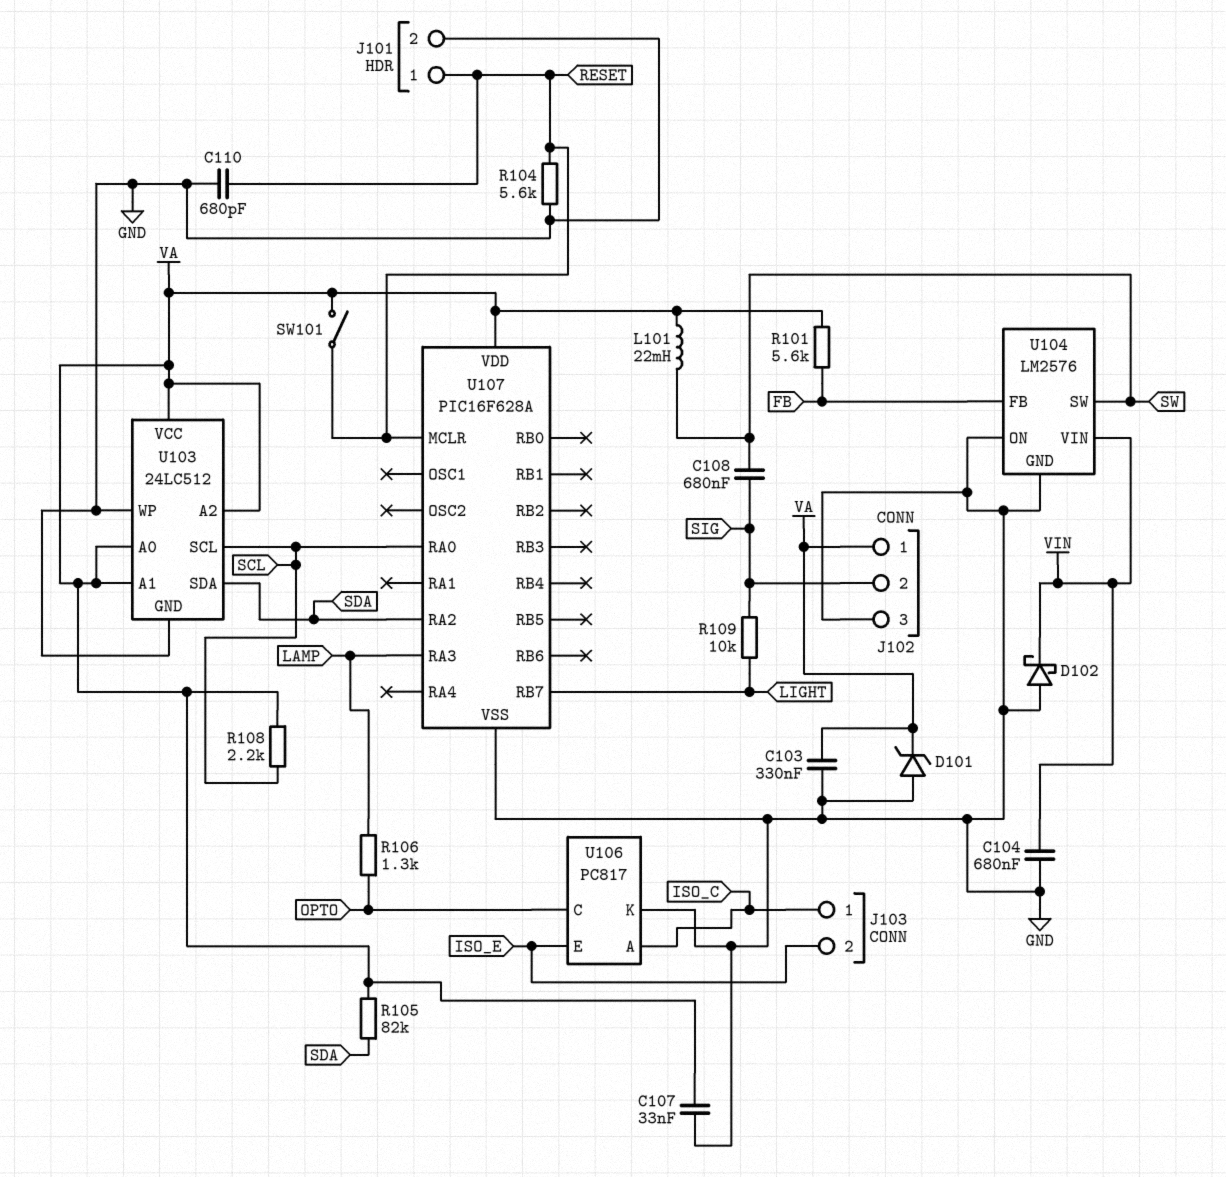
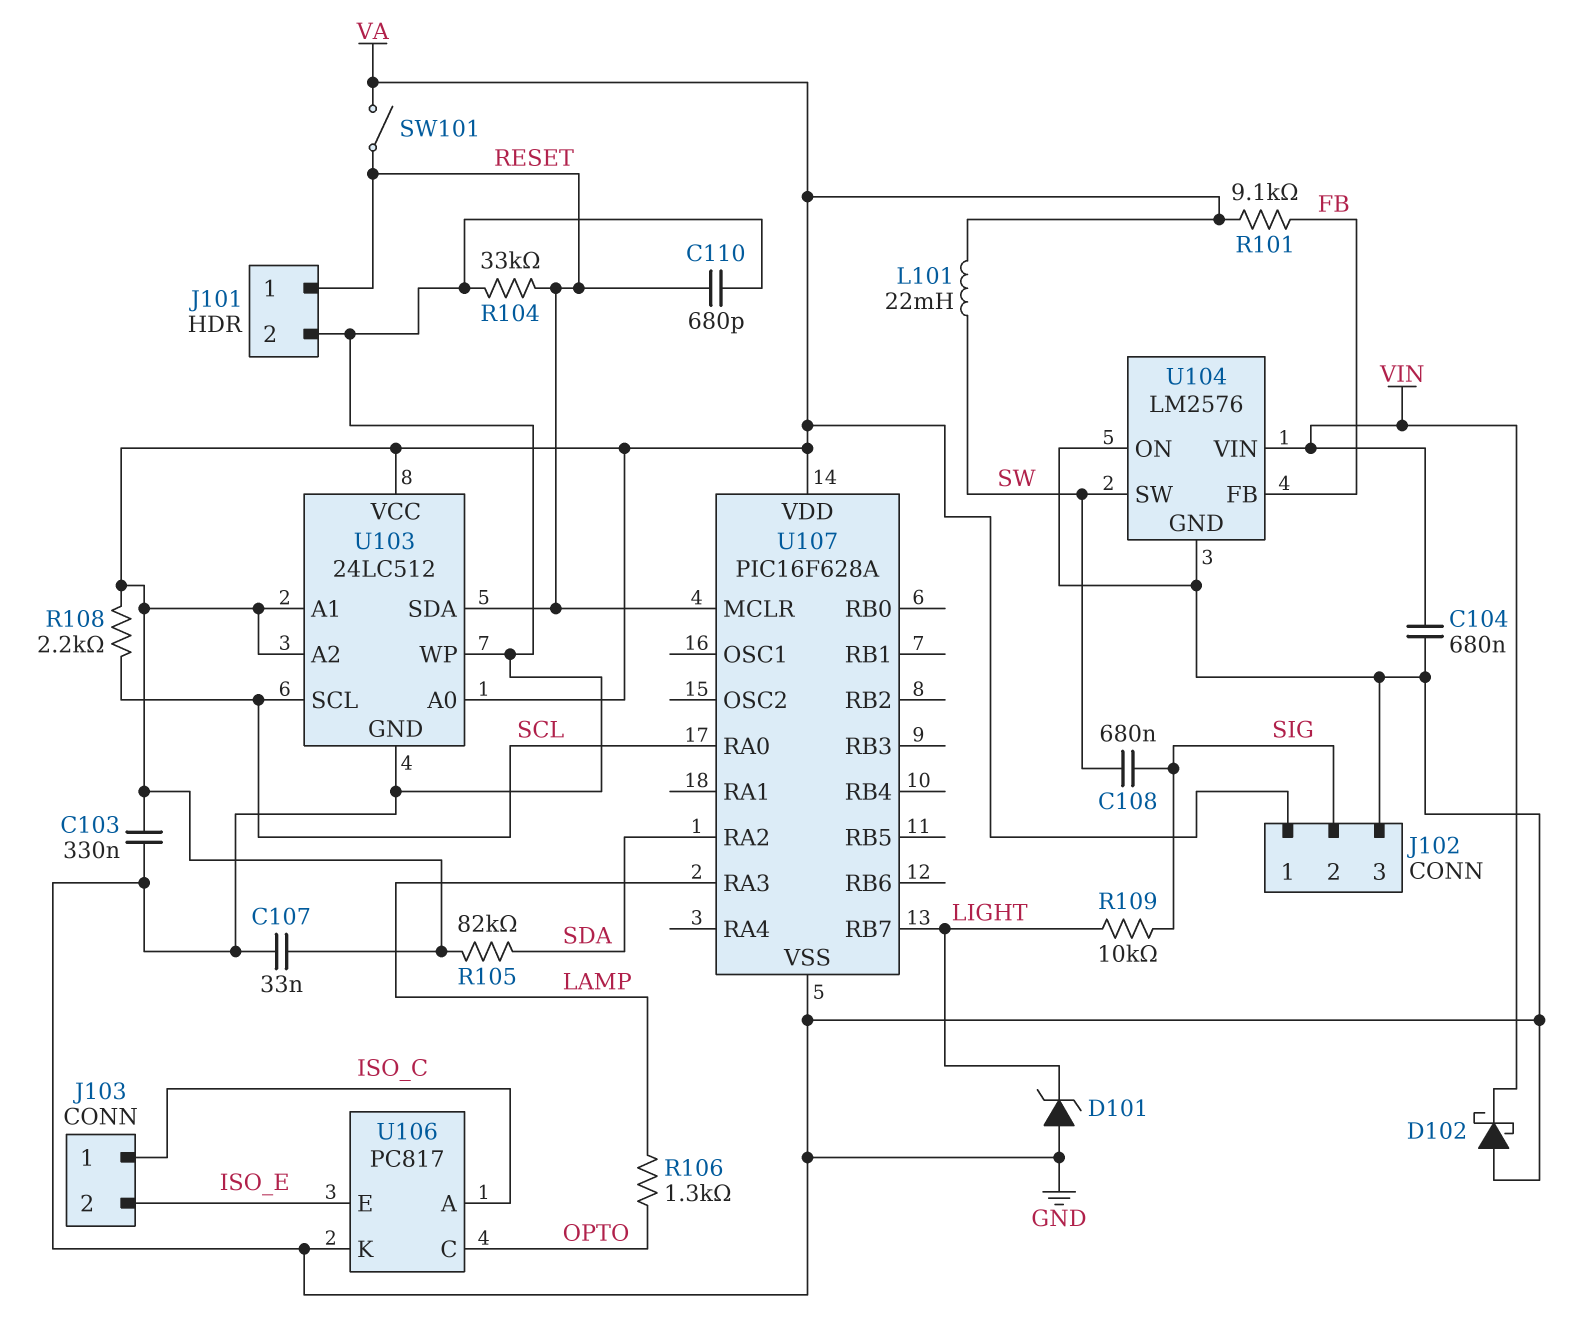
D101: zener (A GND, K VA) -> zener (A GND, K LIGHT)
R101: 5.6k (FB, VA) -> 9.1k (FB, VA)
R104: 5.6k (GND, RESET) -> 33k (GND, RESET)
U103 pin SDA: SDA -> RESET

